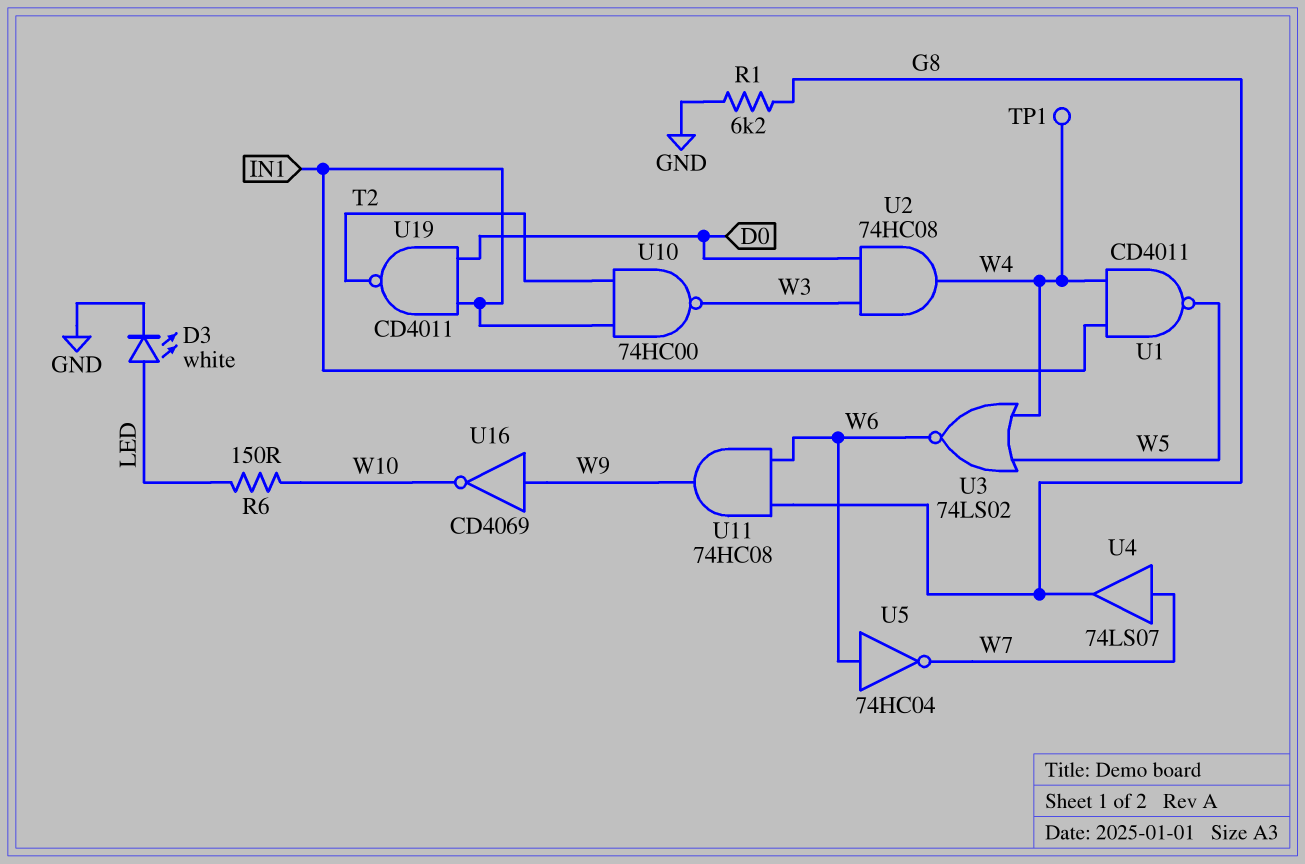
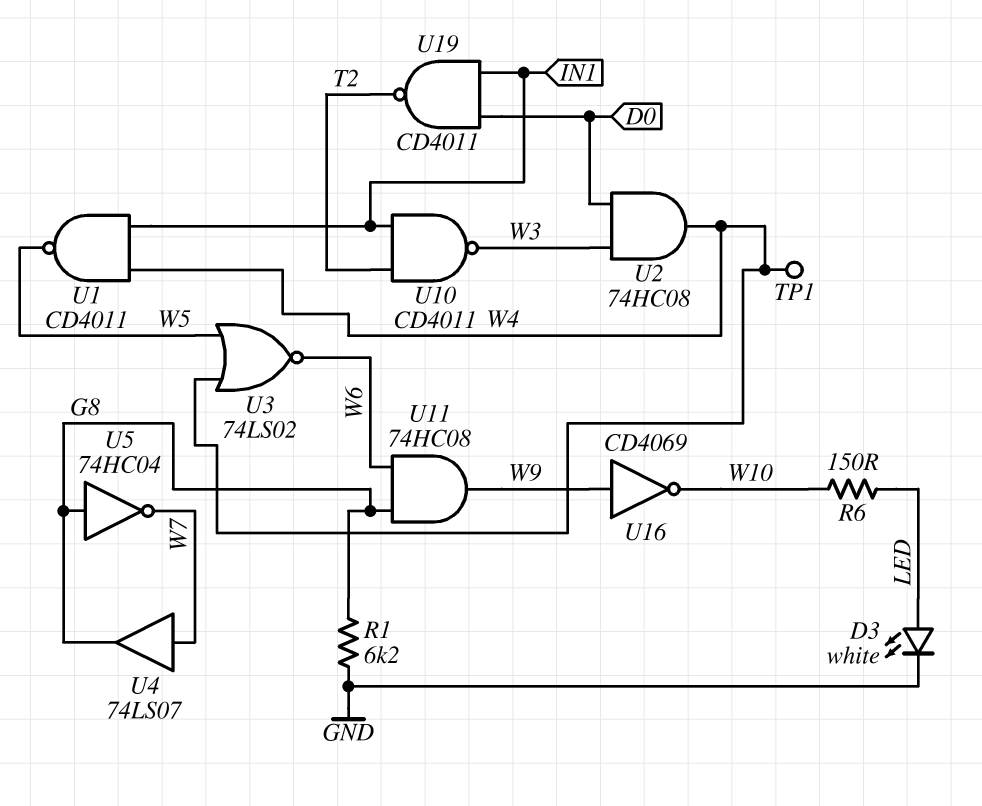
U5: NOT 74HC04 (in W6, out W7) -> NOT 74HC04 (in G8, out W7)
U10: NAND 74HC00 (in IN1, in T2, out W3) -> NAND CD4011 (in IN1, in T2, out W3)

